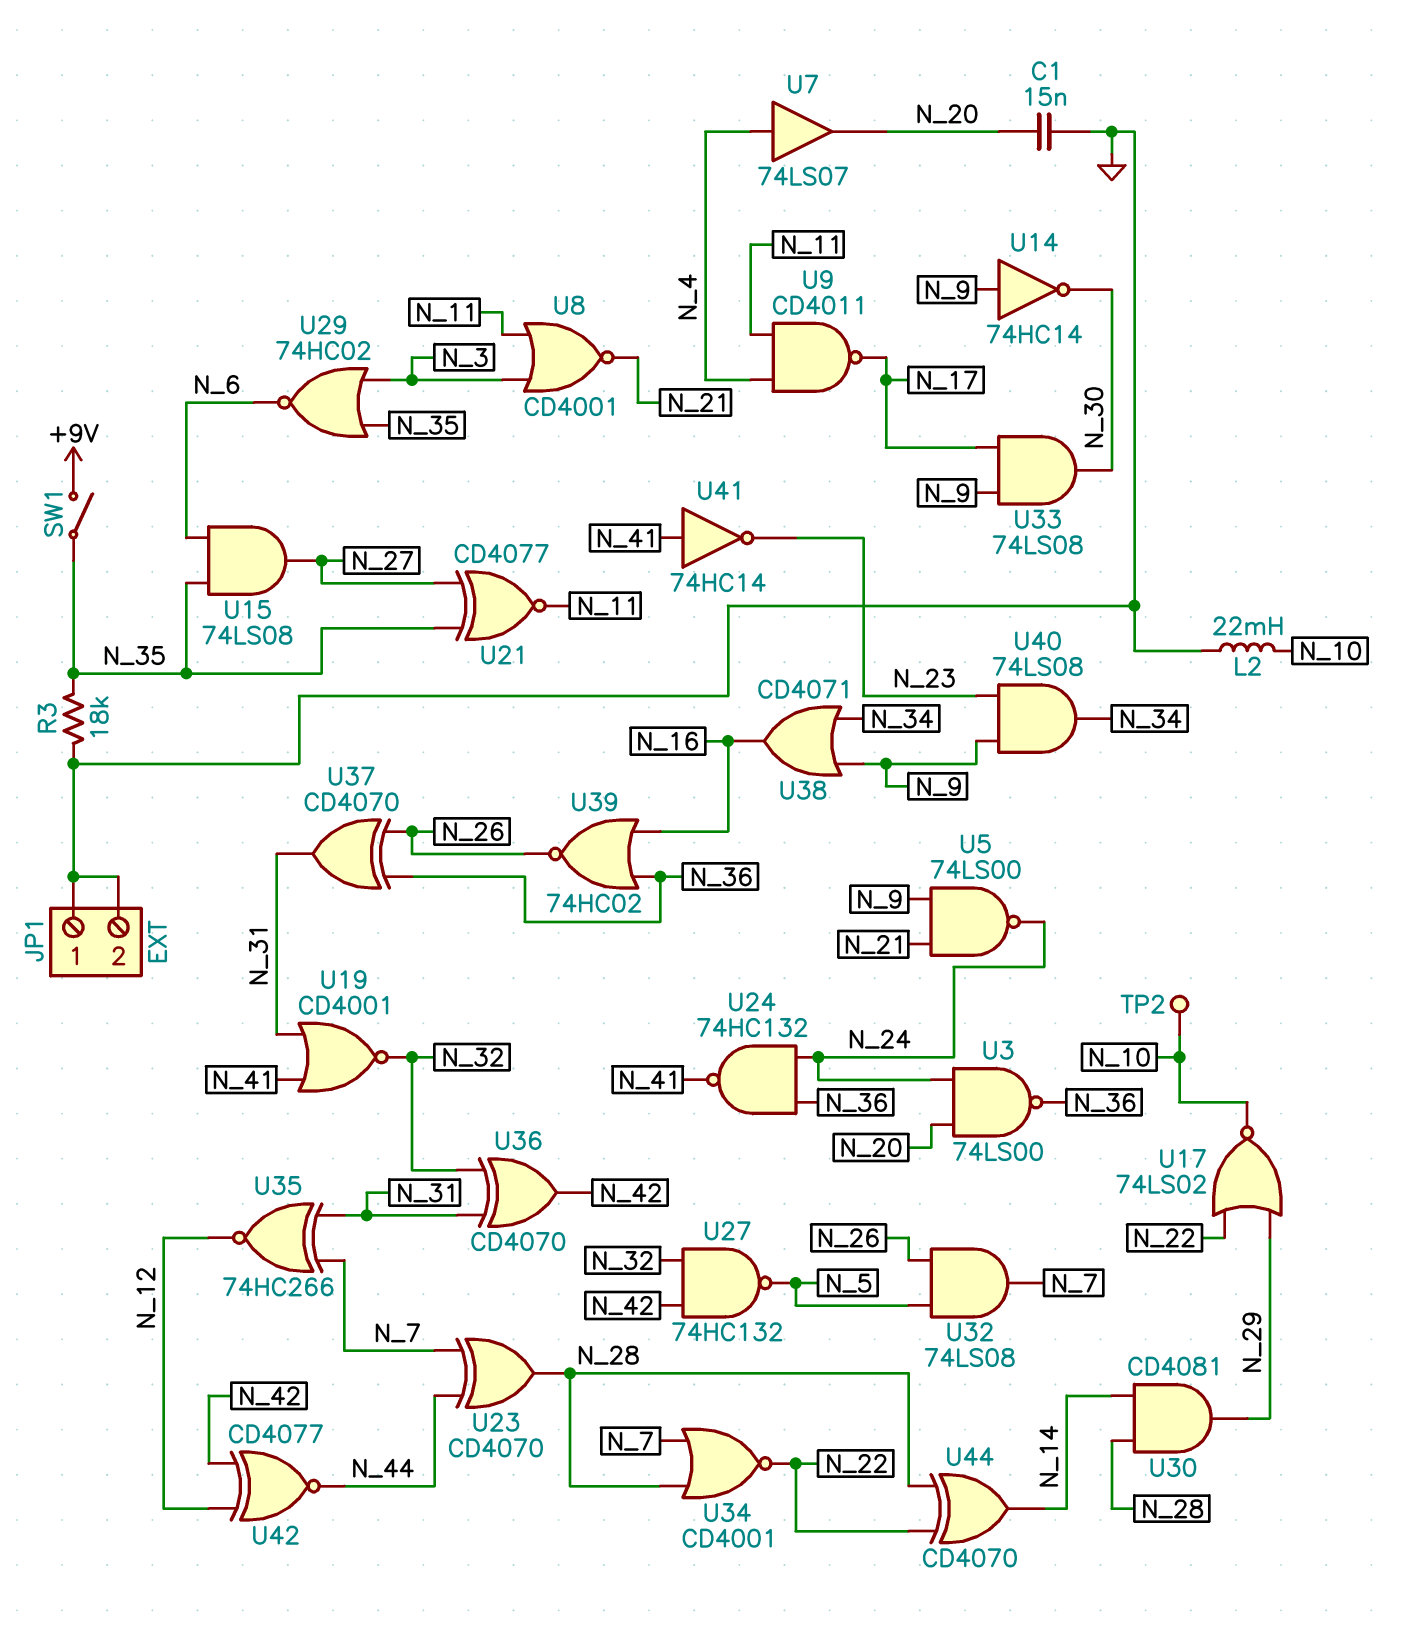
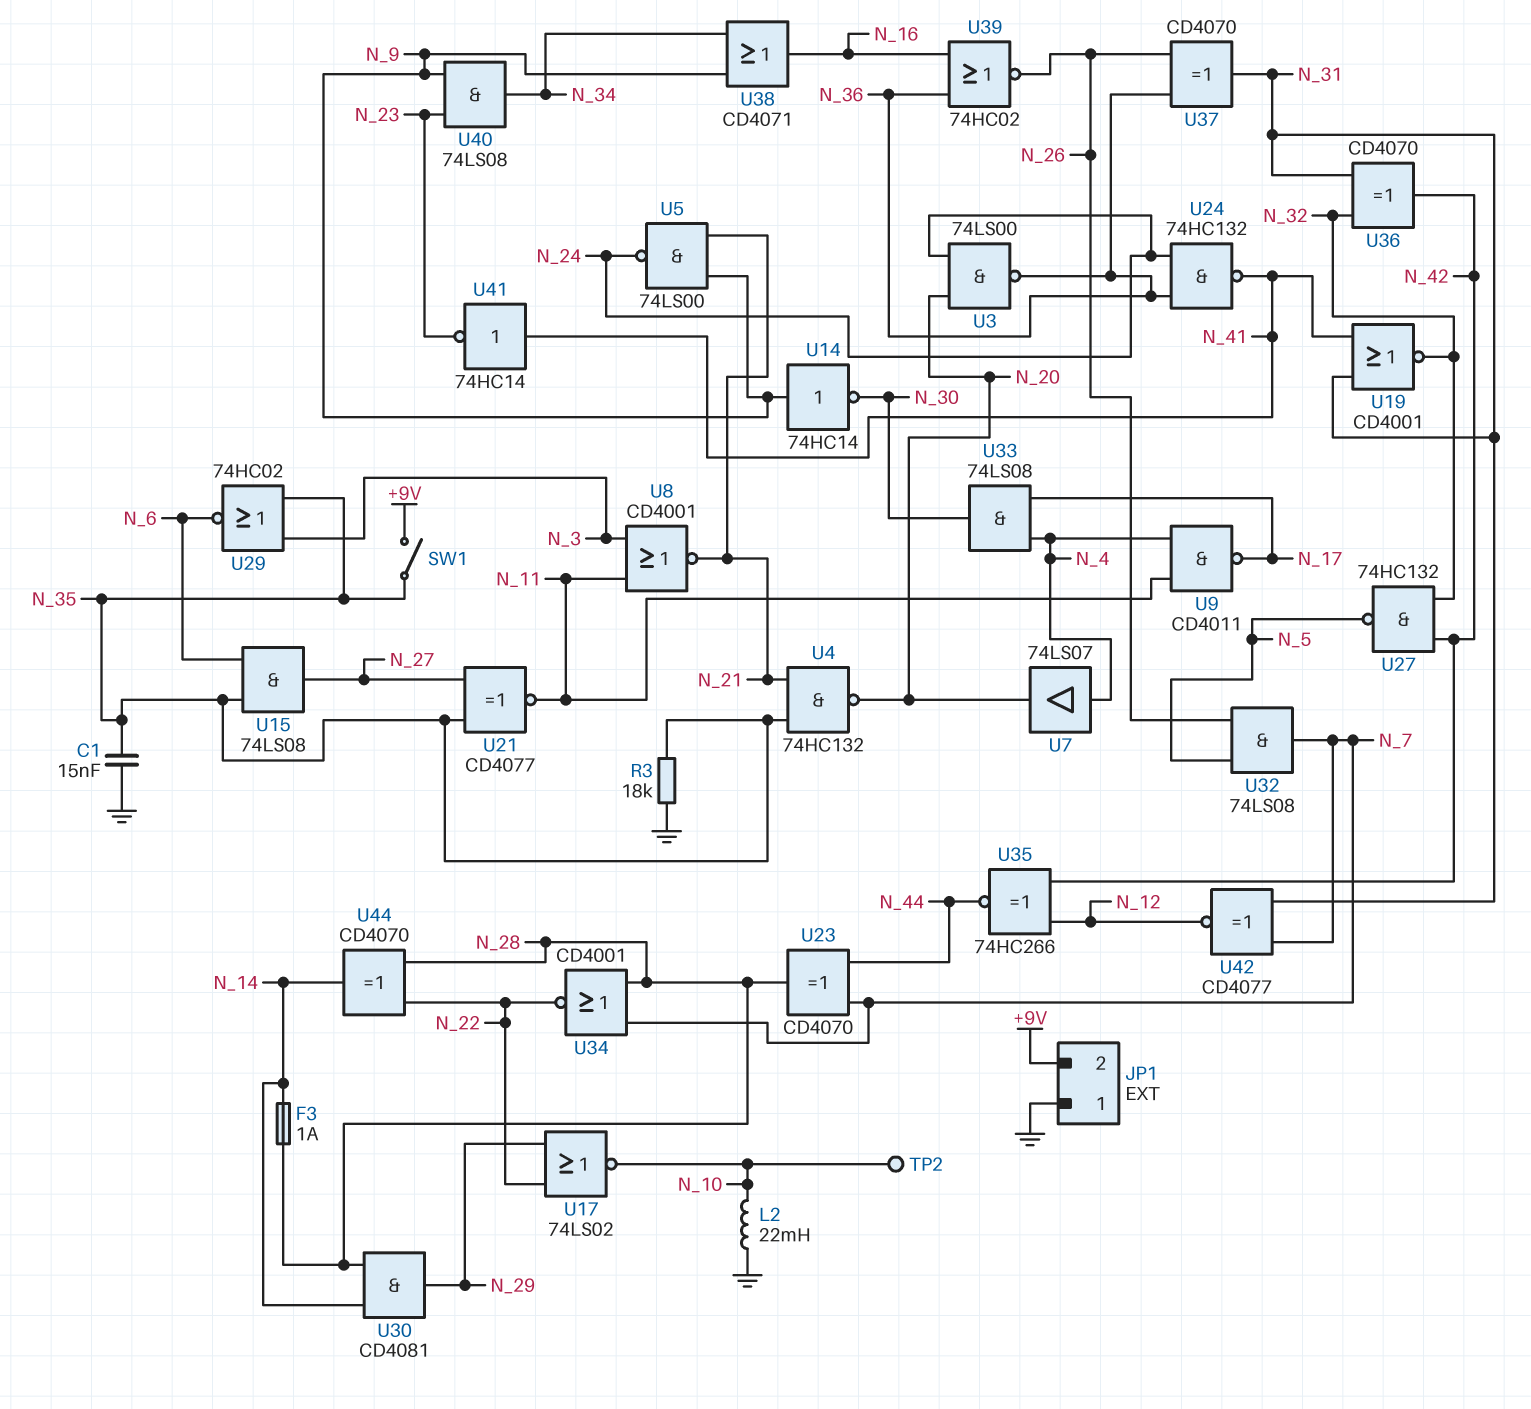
C1: 15nF (GND, N_20) -> 15nF (GND, N_35)
F3: none -> 1A (N_14, N_28)
JP1 pin 2: GND -> +9V
U4: none -> NAND 74HC132 (in N_21, in N_35, out N_20)
U33: AND 74LS08 (in N_9, in N_17, out N_30) -> AND 74LS08 (in N_4, in N_17, out N_30)
U35: XNOR 74HC266 (in N_7, in N_31, out N_12) -> XNOR 74HC266 (in N_12, in N_42, out N_44)
U42: XNOR CD4077 (in N_12, in N_42, out N_44) -> XNOR CD4077 (in N_7, in N_31, out N_12)

